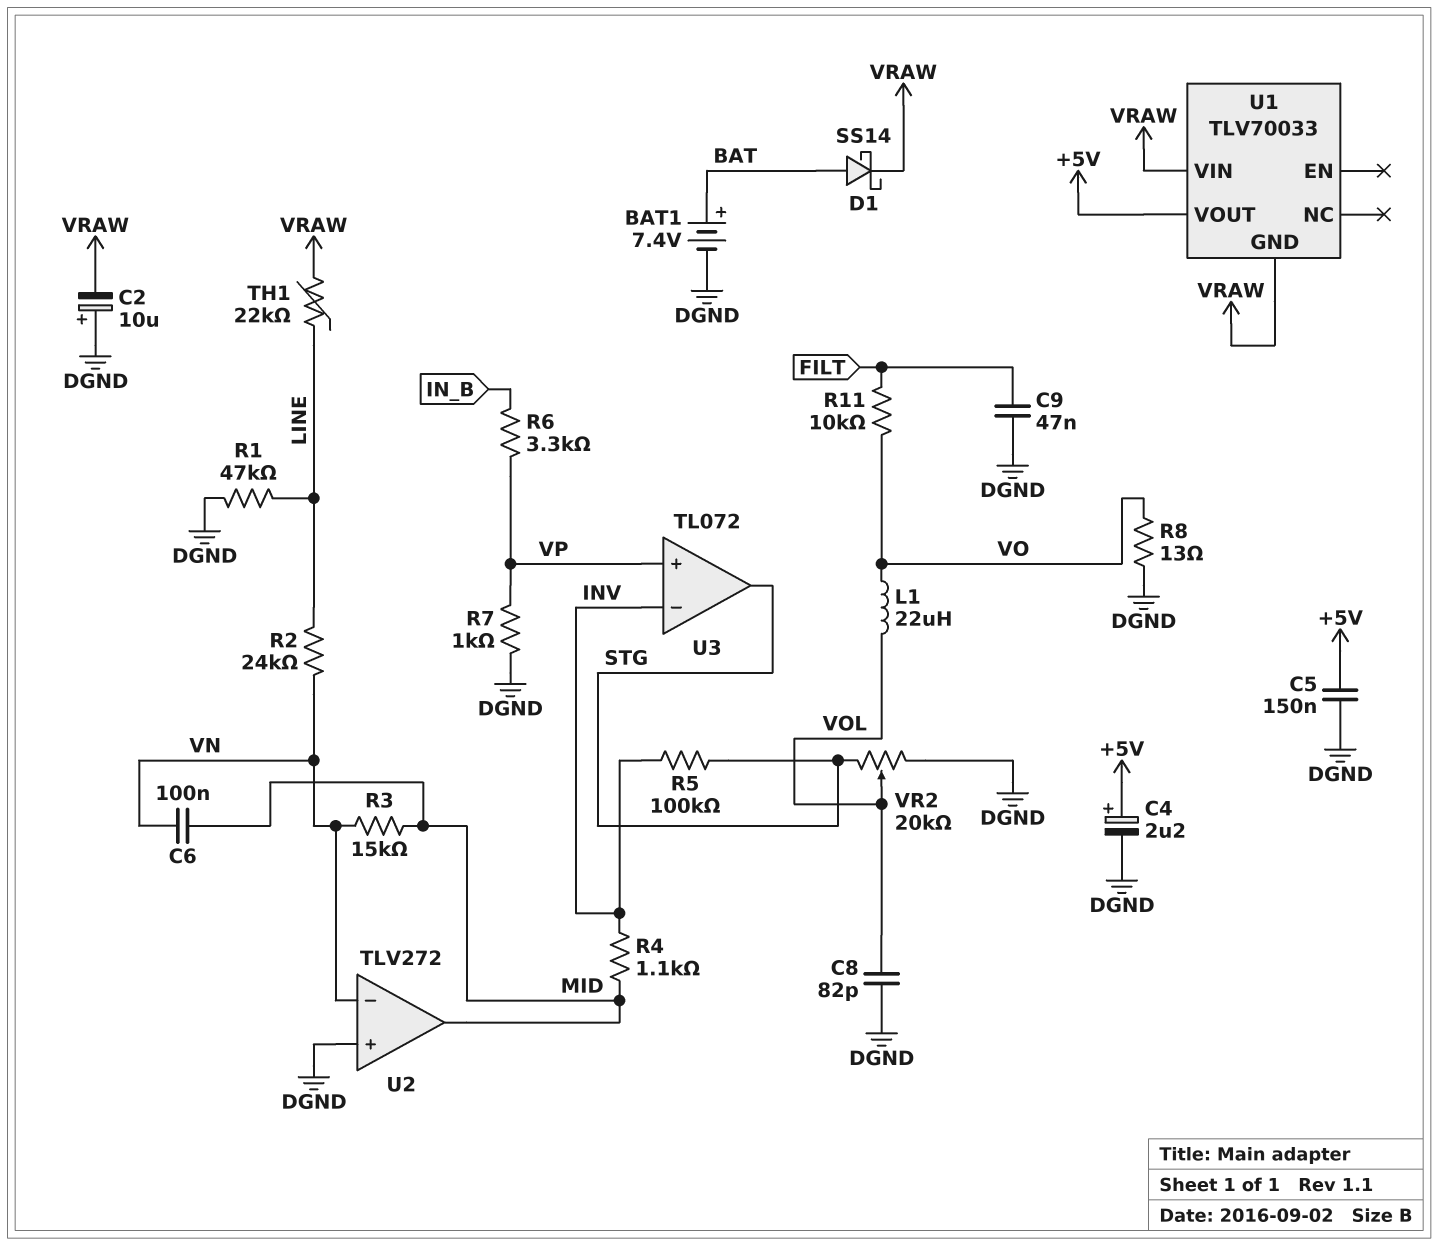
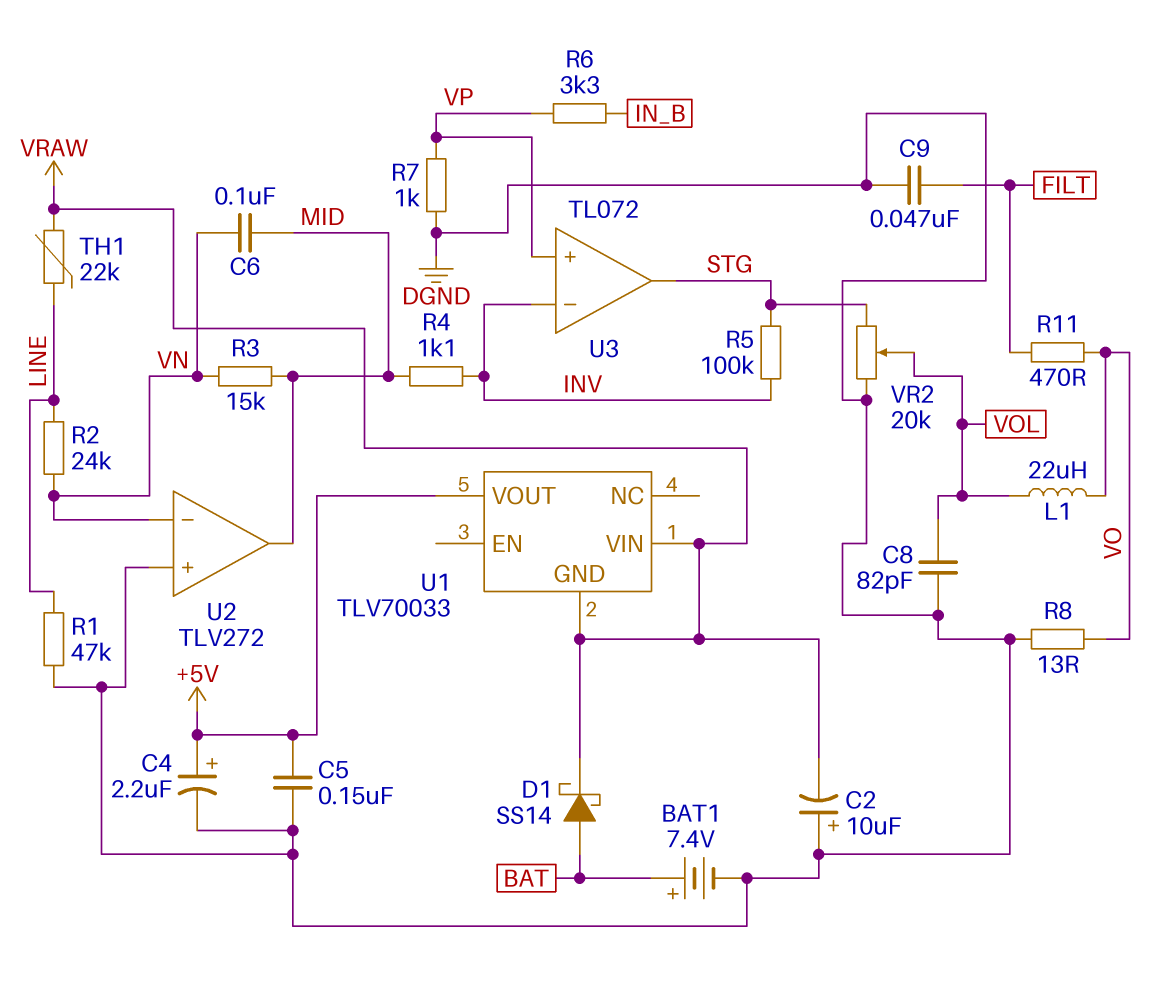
R11: 10k (FILT, VO) -> 470 (FILT, VO)

